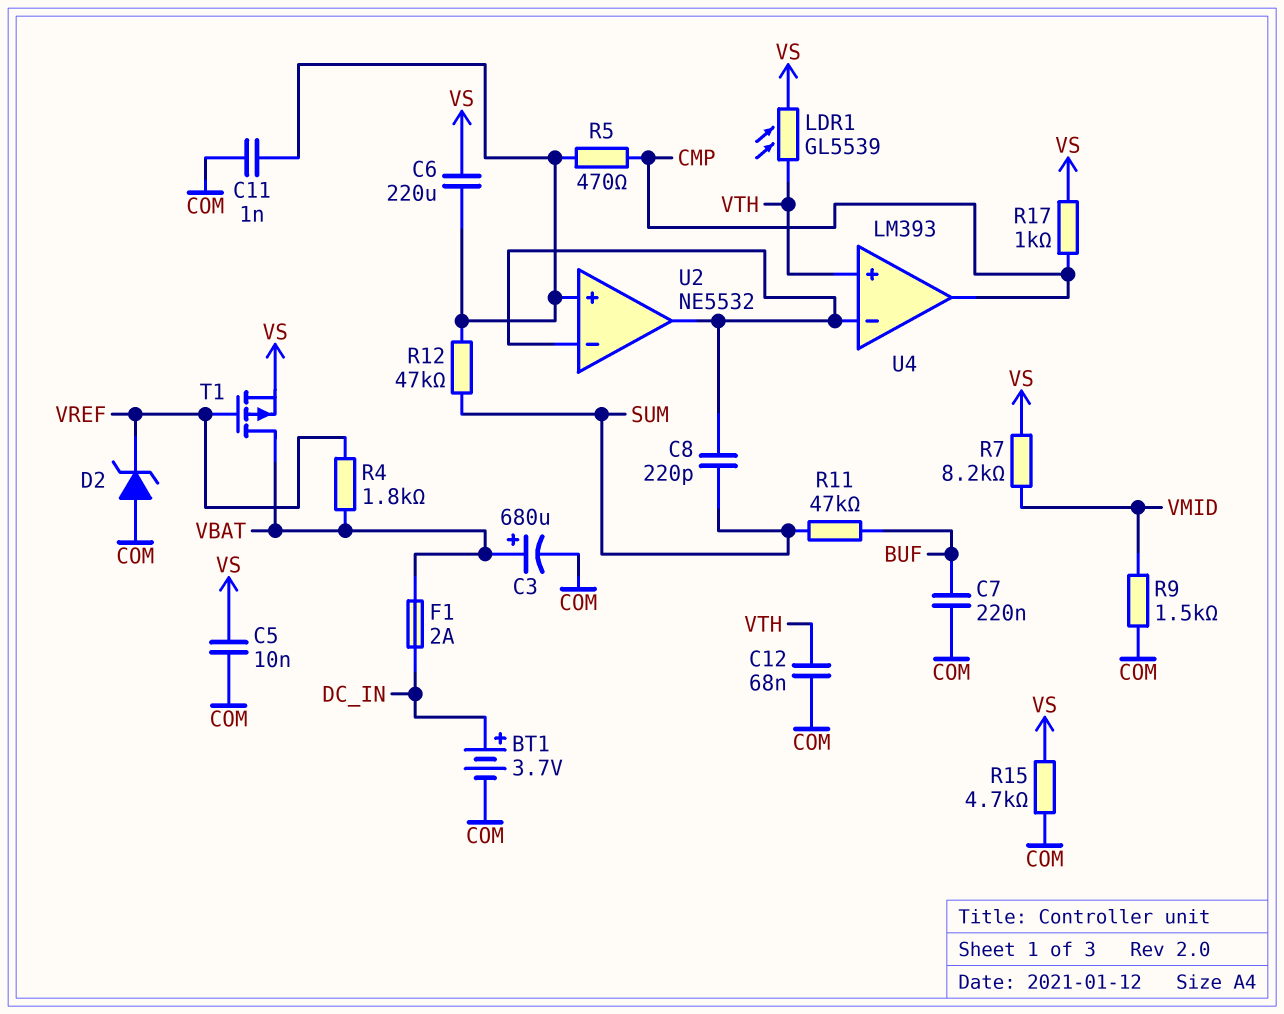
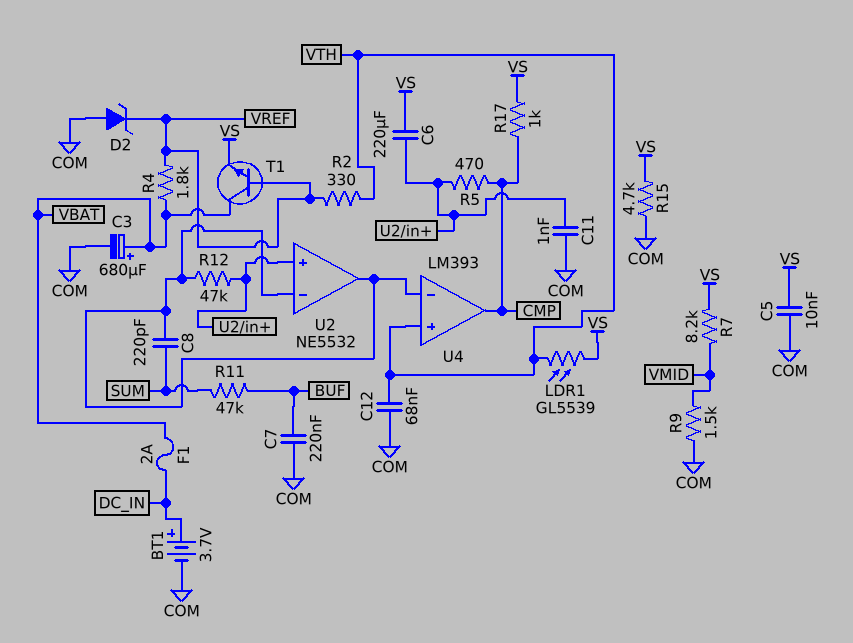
R2: none -> 330 (VREF, VTH)
R12: 47k (SUM, U2/in+) -> 47k (U2/in+, U2/in-)
T1: PMOS (G VREF, D VBAT, S VS) -> NPN (B VREF, C VBAT, E VS)

